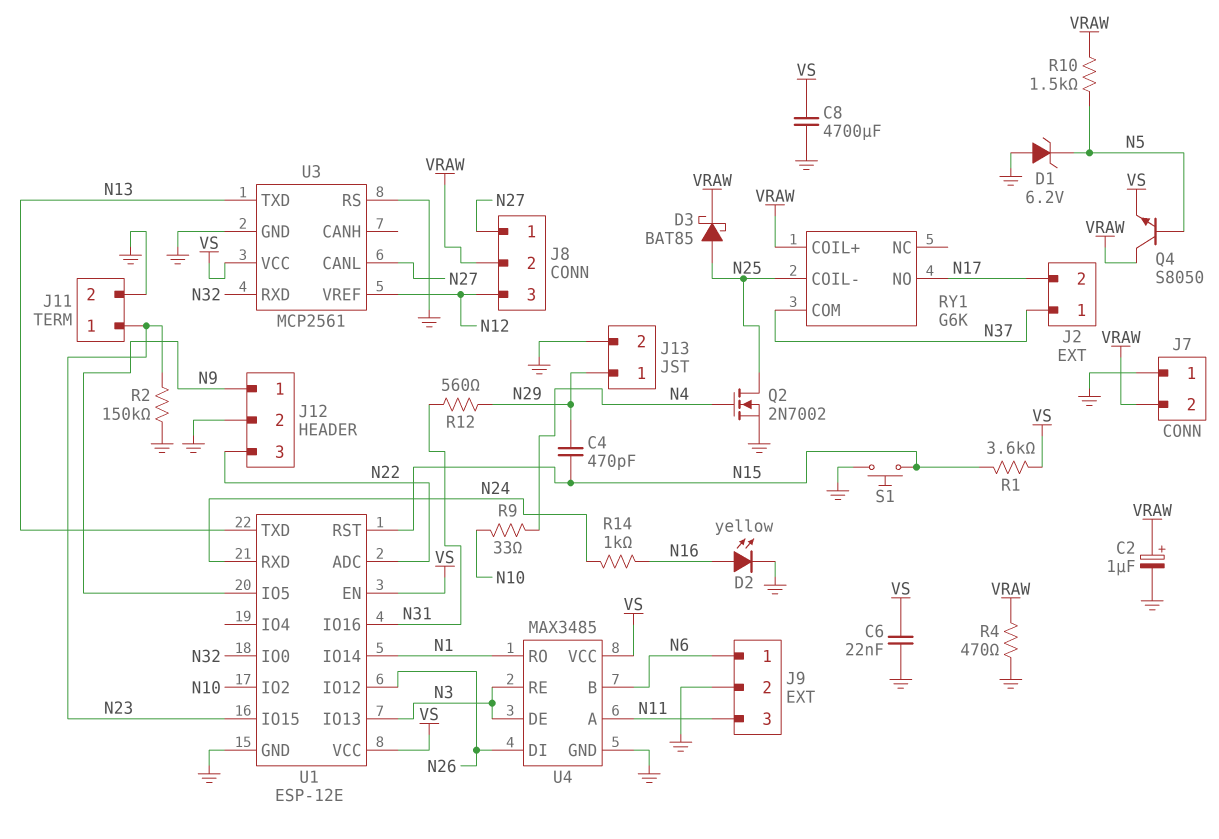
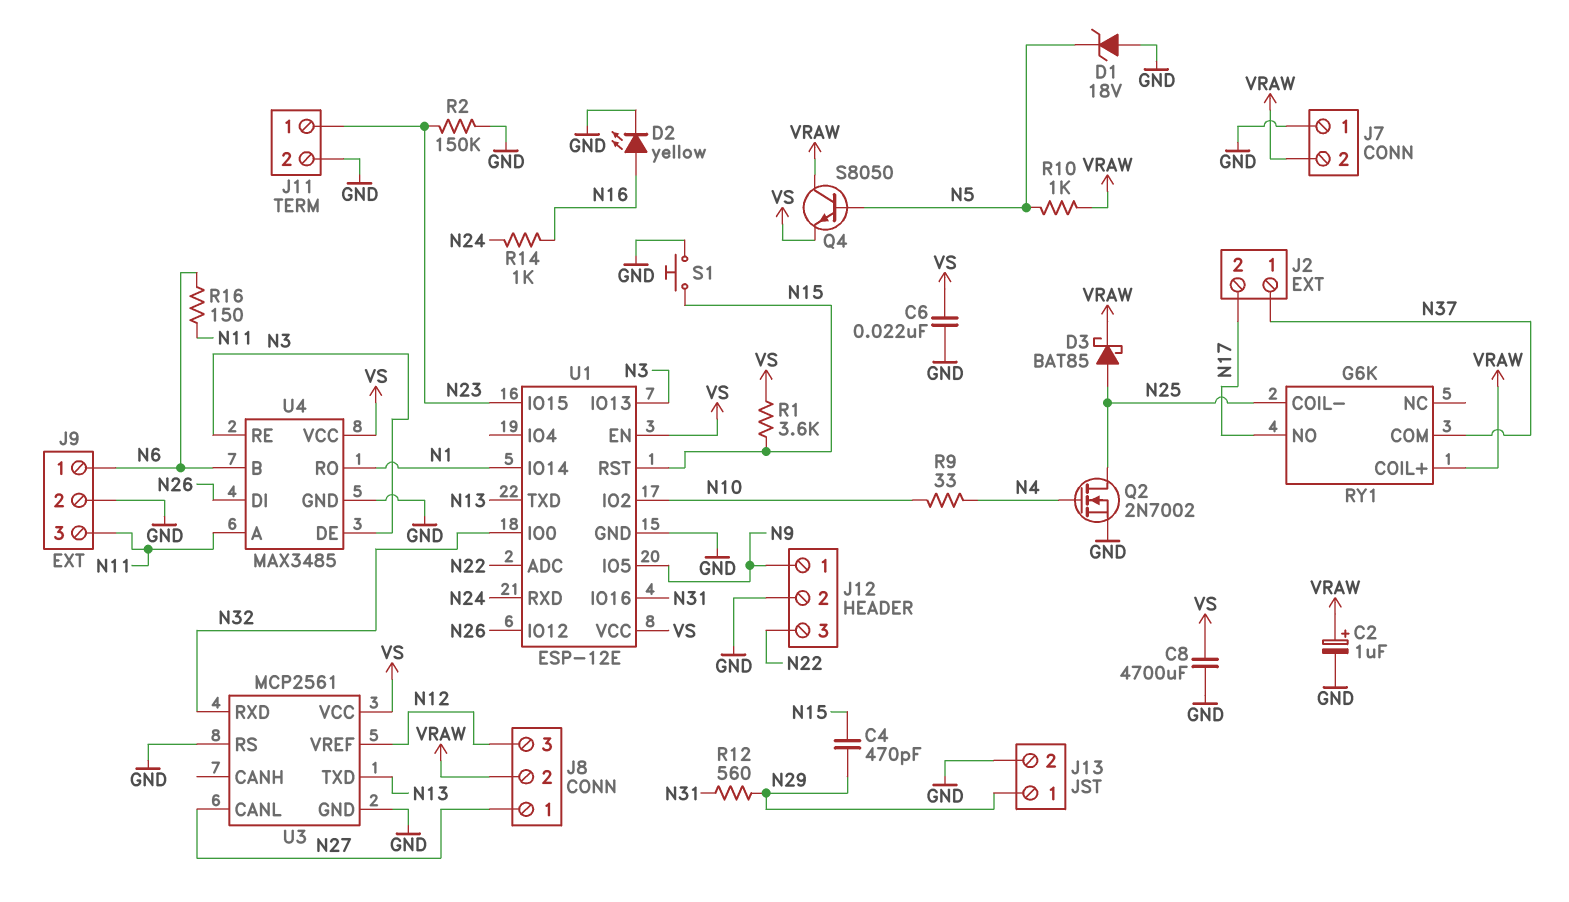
D1: zener 6.2V (A GND, K N5) -> zener 18V (A GND, K N5)
R4: 470 (GND, VRAW) -> none
R10: 1.5k (N5, VRAW) -> 1k (N5, VRAW)
R16: none -> 150 (N6, N11)

